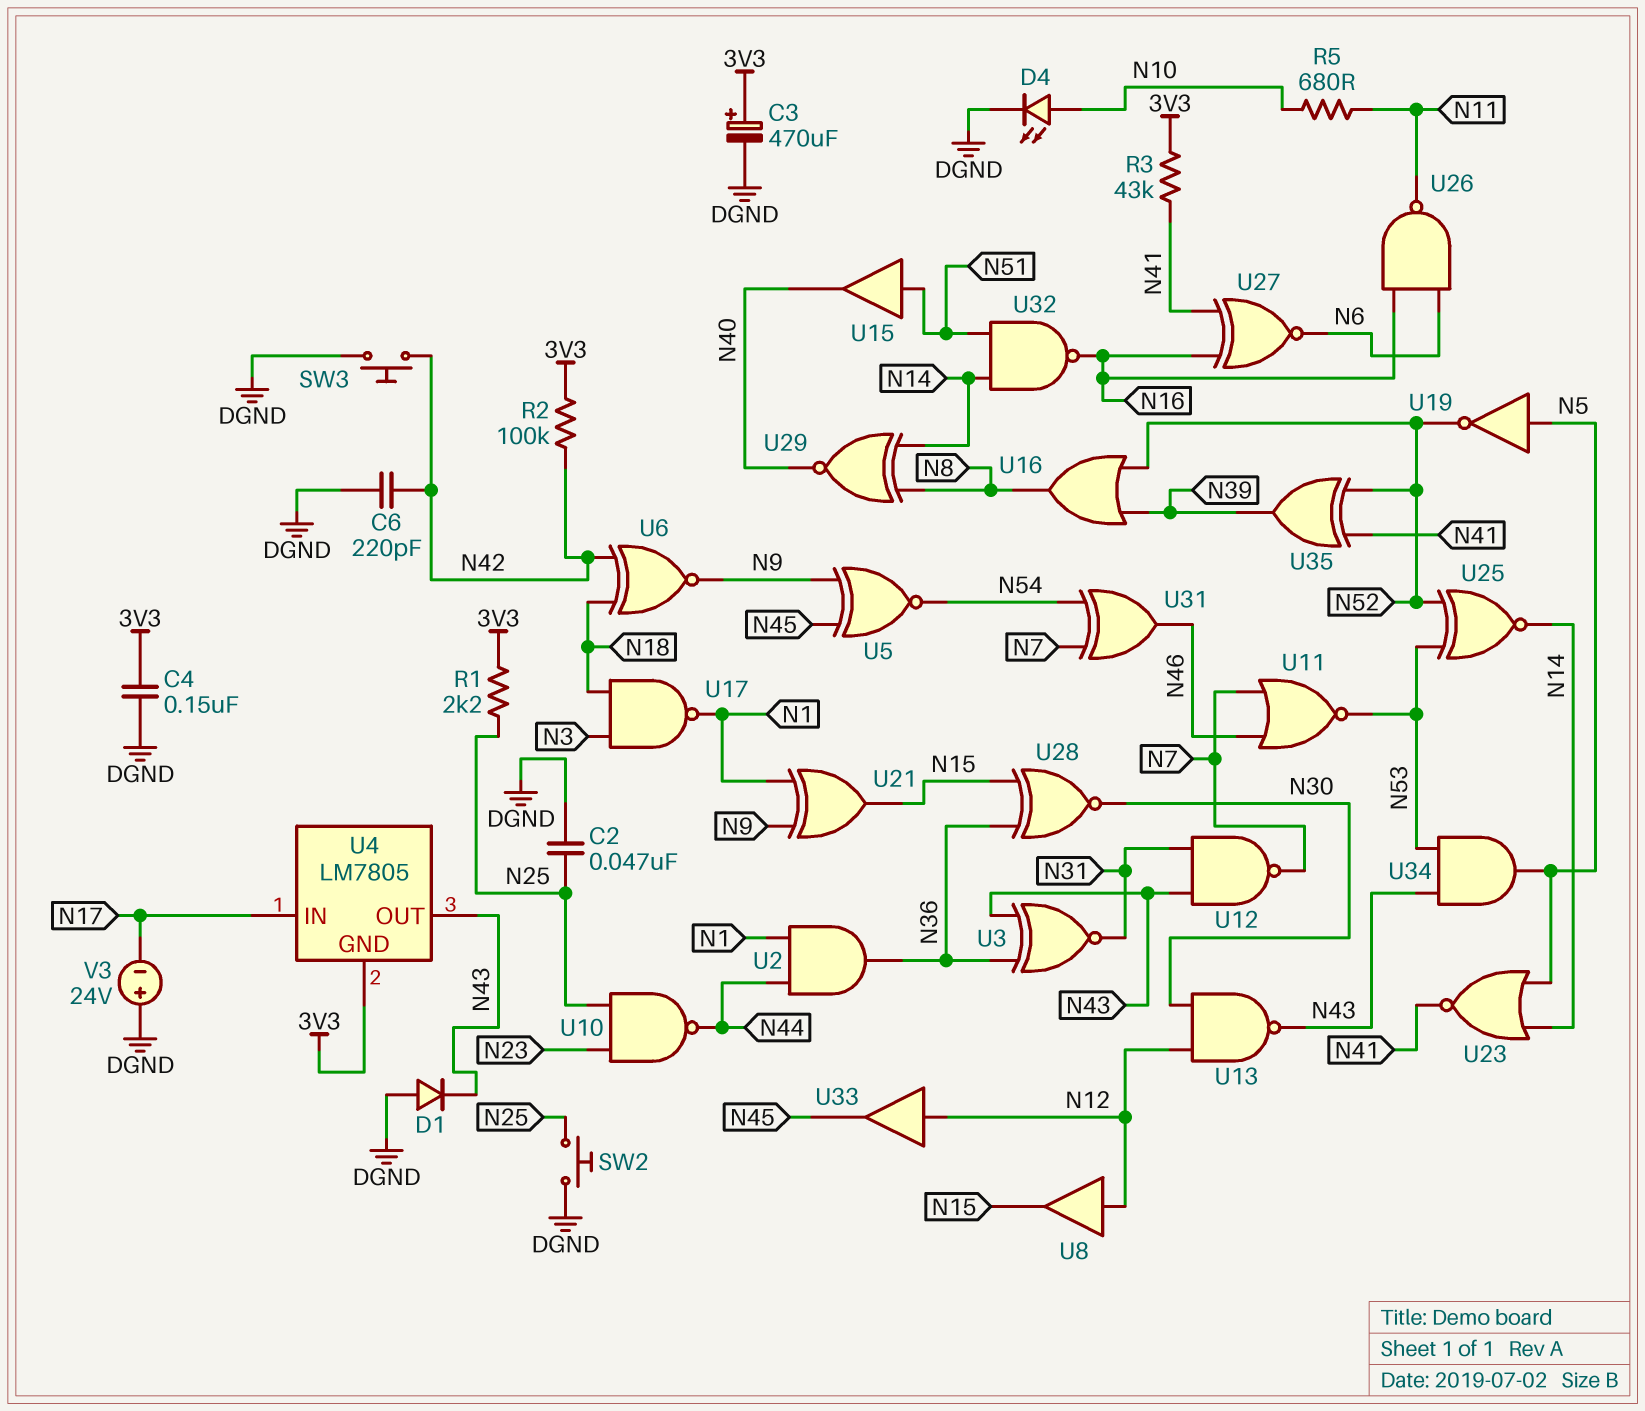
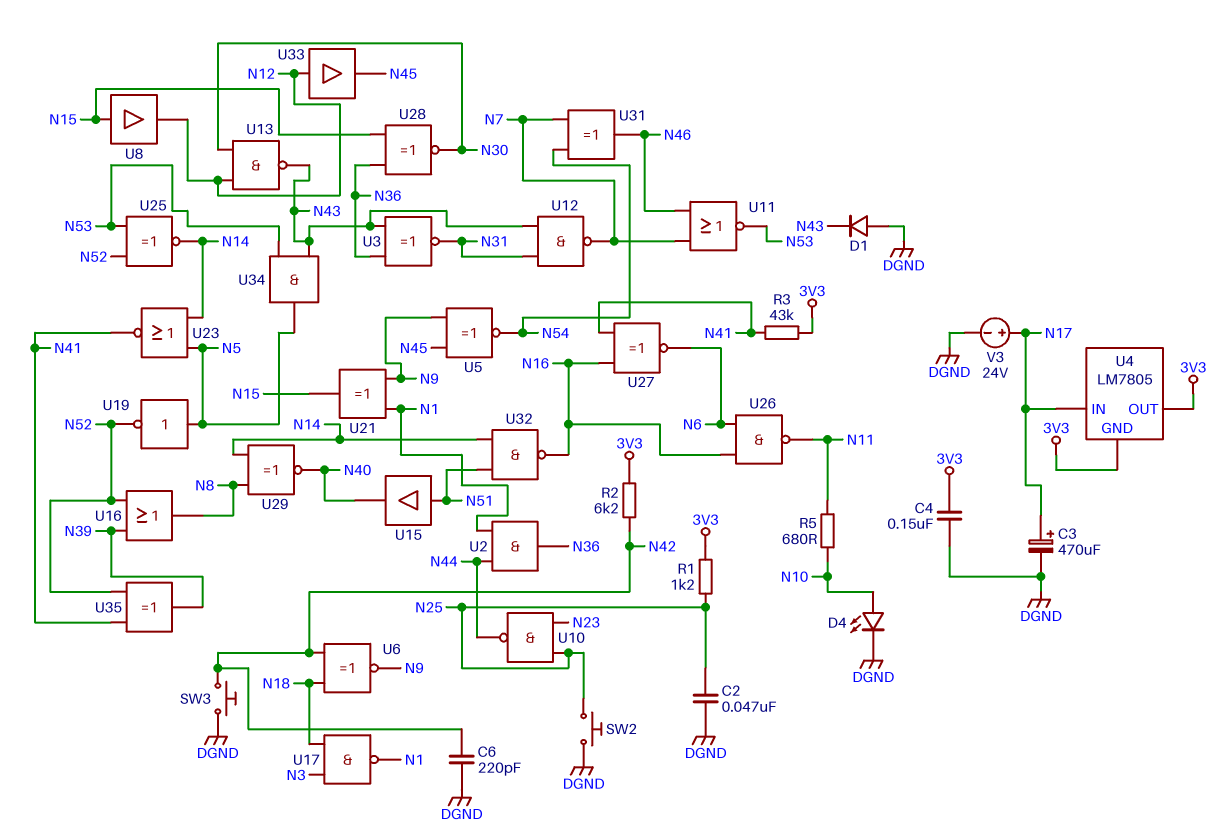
C3: 470uF (plus 3V3, minus DGND) -> 470uF (plus N17, minus DGND)
R1: 2.2k (3V3, N25) -> 1.2k (3V3, N25)
R2: 100k (3V3, N42) -> 6.2k (3V3, N42)
U4 pin OUT: N43 -> 3V3
U8: buffer (in N12, out N15) -> buffer (in N15, out N12)
V3: 24V (plus DGND, minus N17) -> 24V (plus N17, minus DGND)

